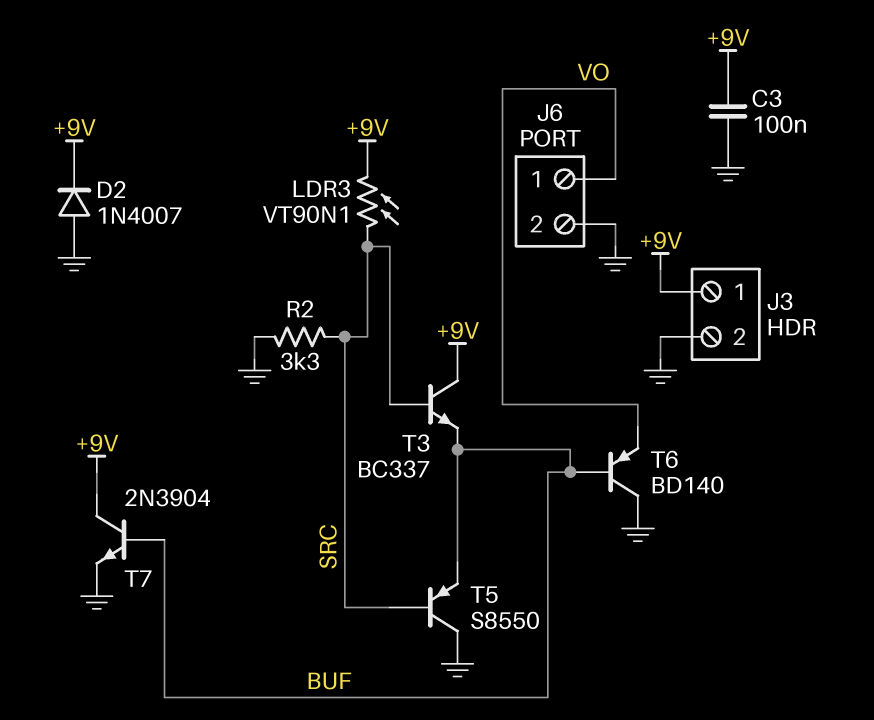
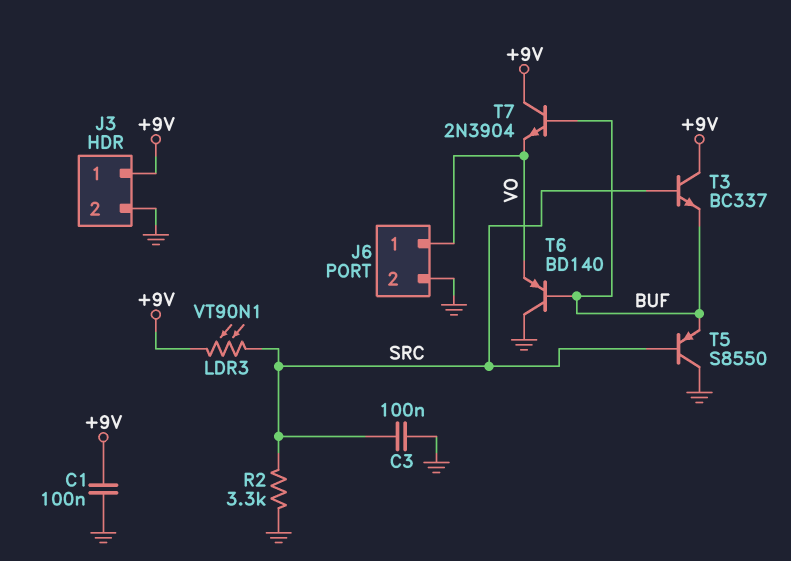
C1: none -> 100nF (+9V, GND)
C3: 100nF (+9V, GND) -> 100nF (GND, SRC)
D2: diode 1N4007 (A GND, K +9V) -> none
T7: NPN 2N3904 (B BUF, C +9V, E GND) -> NPN 2N3904 (B BUF, C +9V, E VO)

